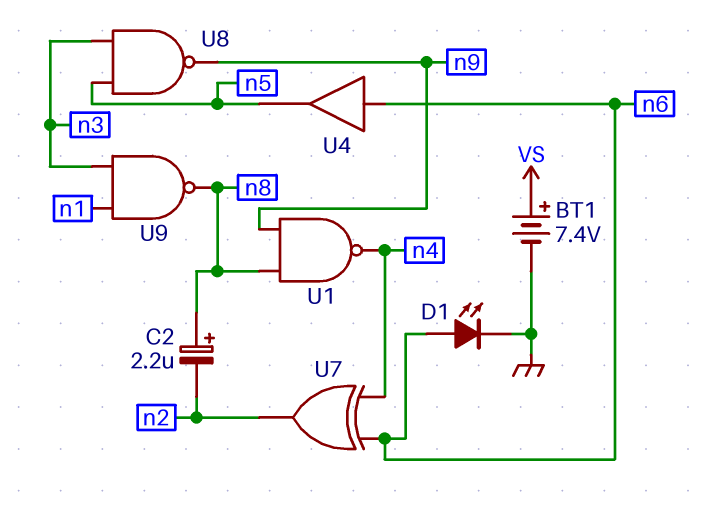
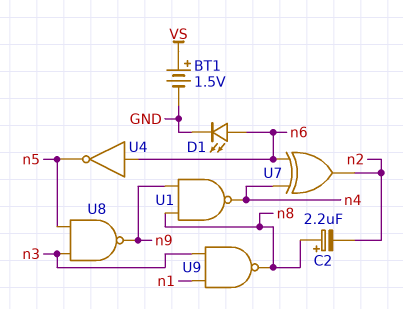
BT1: 7.4V (plus VS, minus GND) -> 1.5V (plus VS, minus GND)
U4: buffer (in n6, out n5) -> NOT (in n6, out n5)

